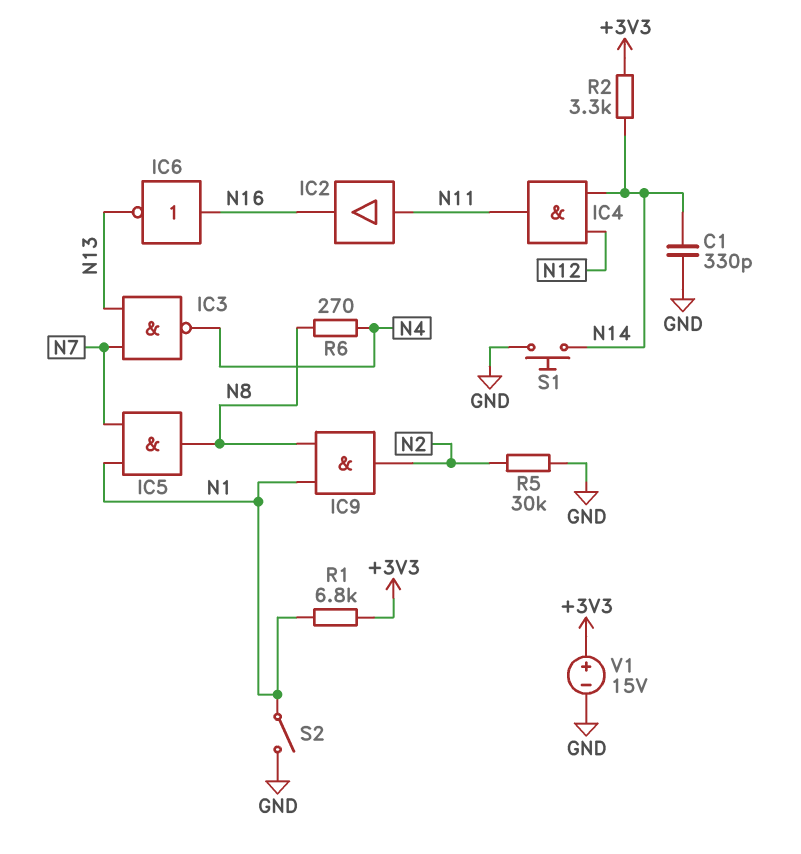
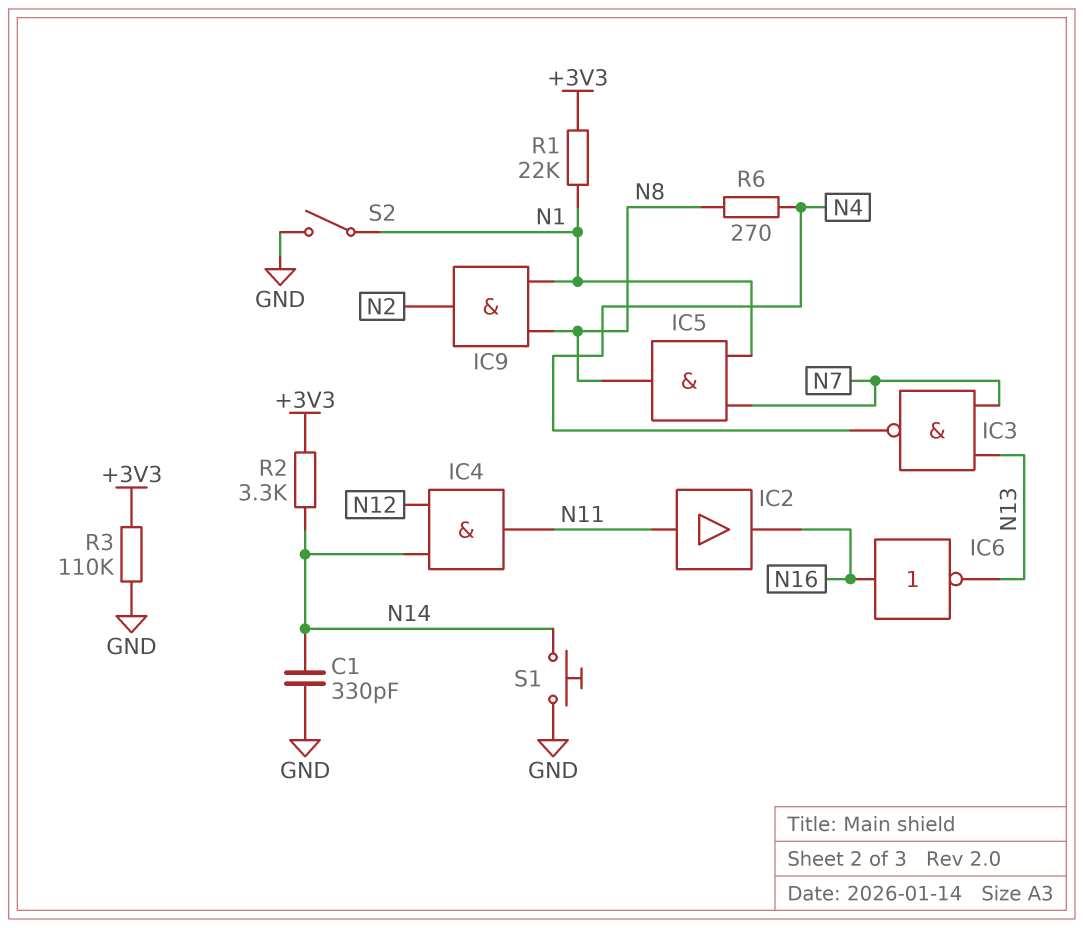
R1: 6.8k (+3V3, N1) -> 22k (+3V3, N1)
R3: none -> 110k (+3V3, GND)
R5: 30k (GND, N2) -> none
V1: 15V (plus +3V3, minus GND) -> none

